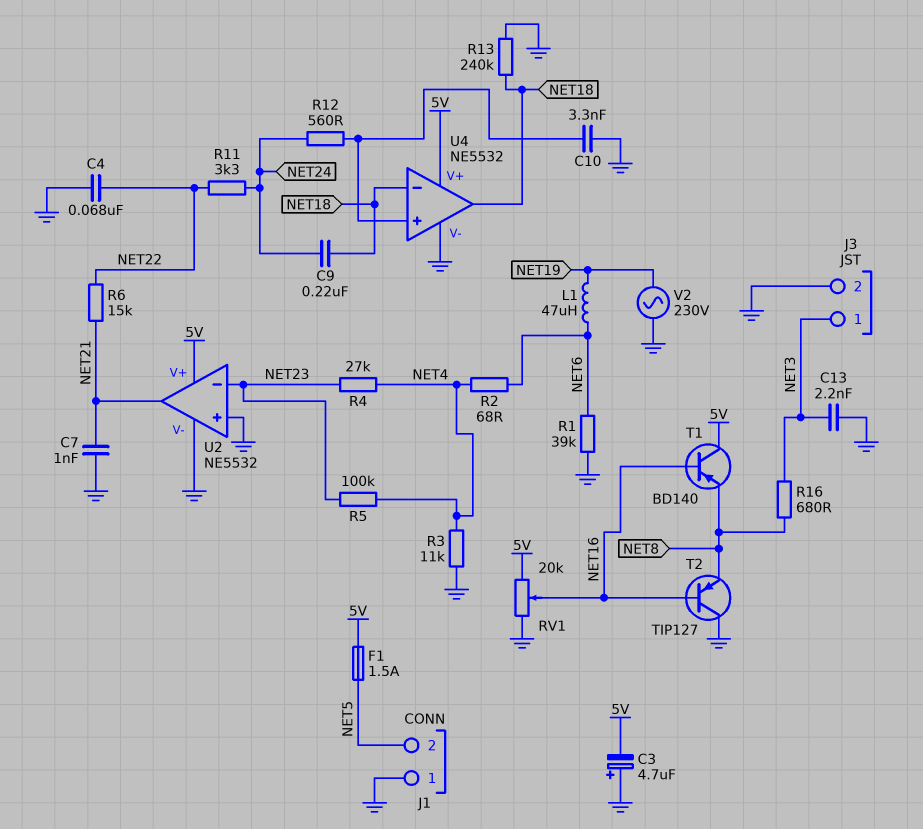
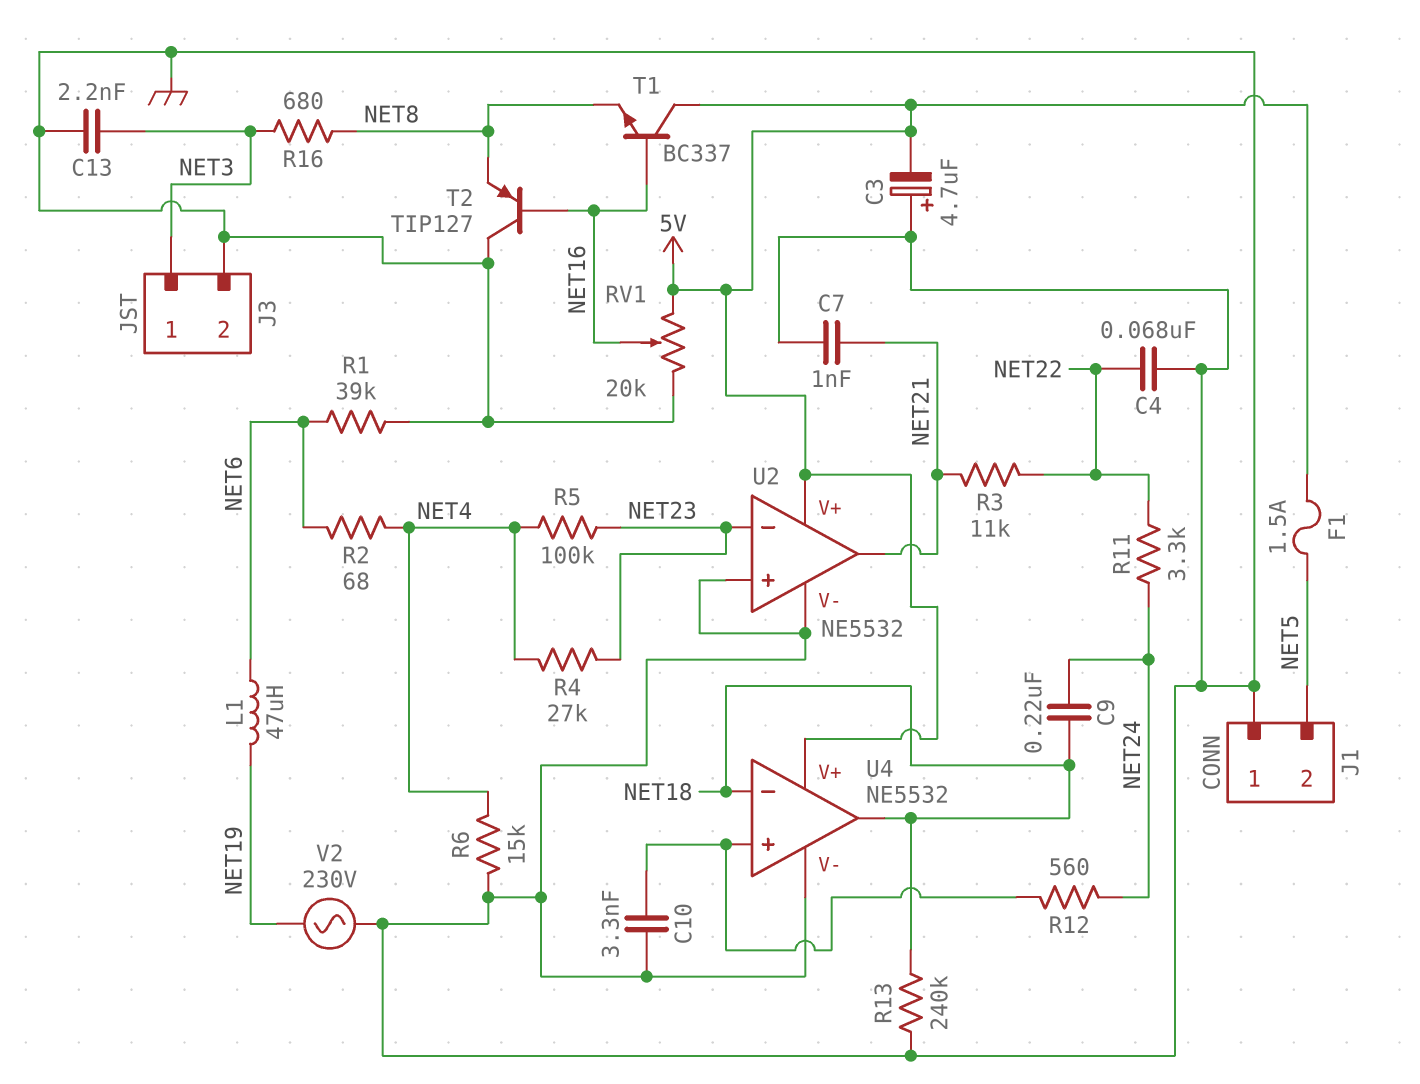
R3: 11k (GND, NET4) -> 11k (NET21, NET22)
R6: 15k (NET21, NET22) -> 15k (GND, NET4)
T1: PNP BD140 (B NET16, C 5V, E NET8) -> NPN BC337 (B NET16, C 5V, E NET8)

